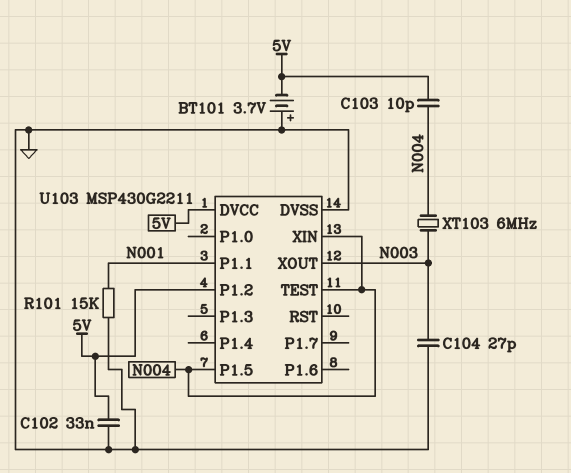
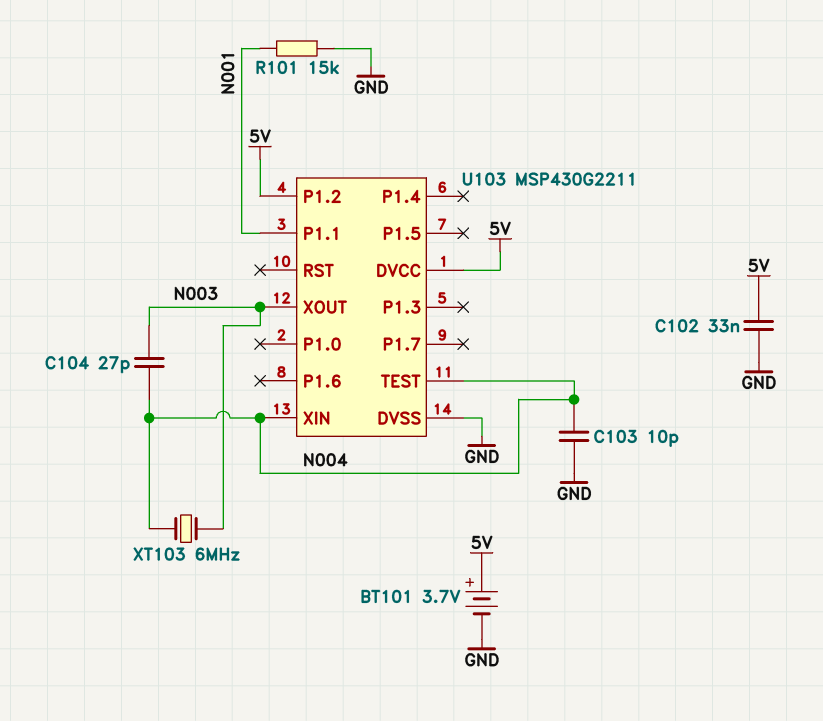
BT101: 3.7V (plus GND, minus 5V) -> 3.7V (plus 5V, minus GND)
C103: 10pF (5V, N004) -> 10pF (GND, N004)
C104: 27pF (GND, N003) -> 27pF (N003, N004)
U103 pin P1.5: N004 -> none

